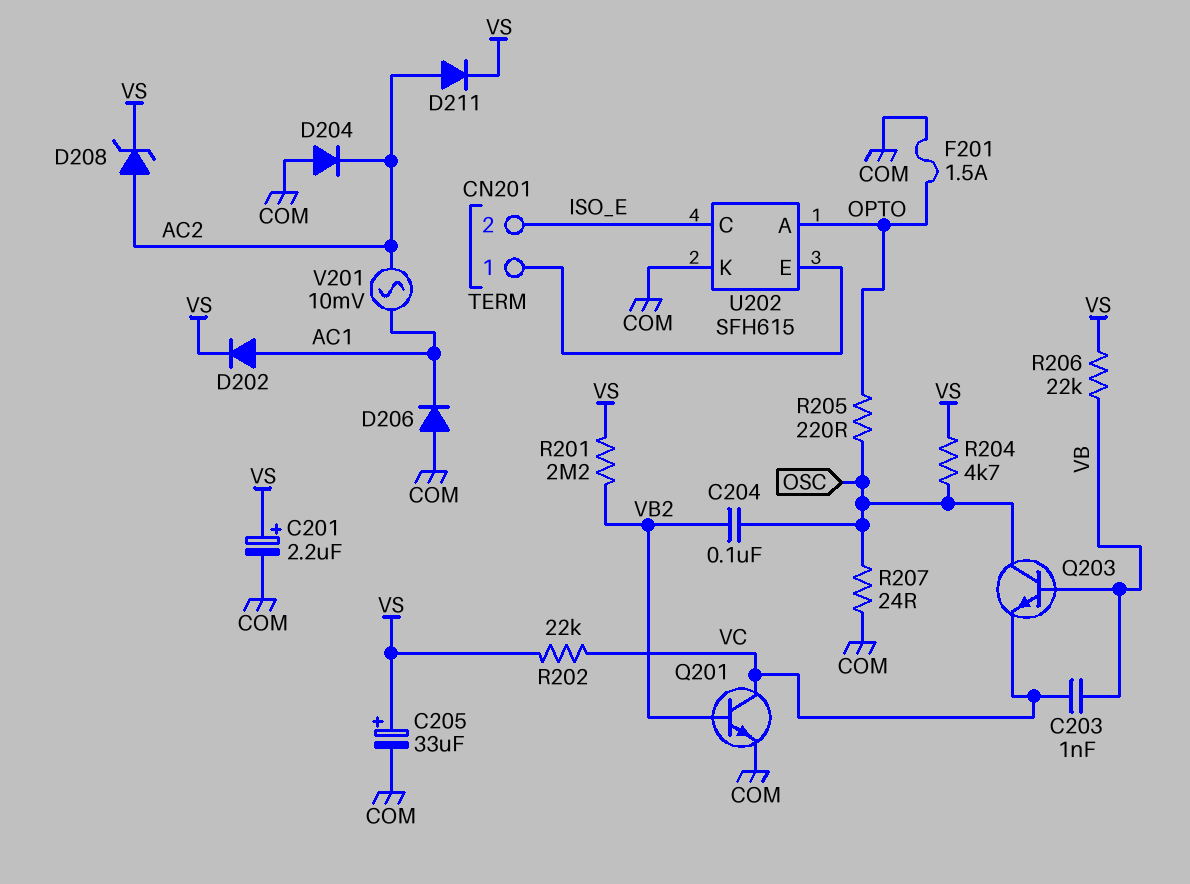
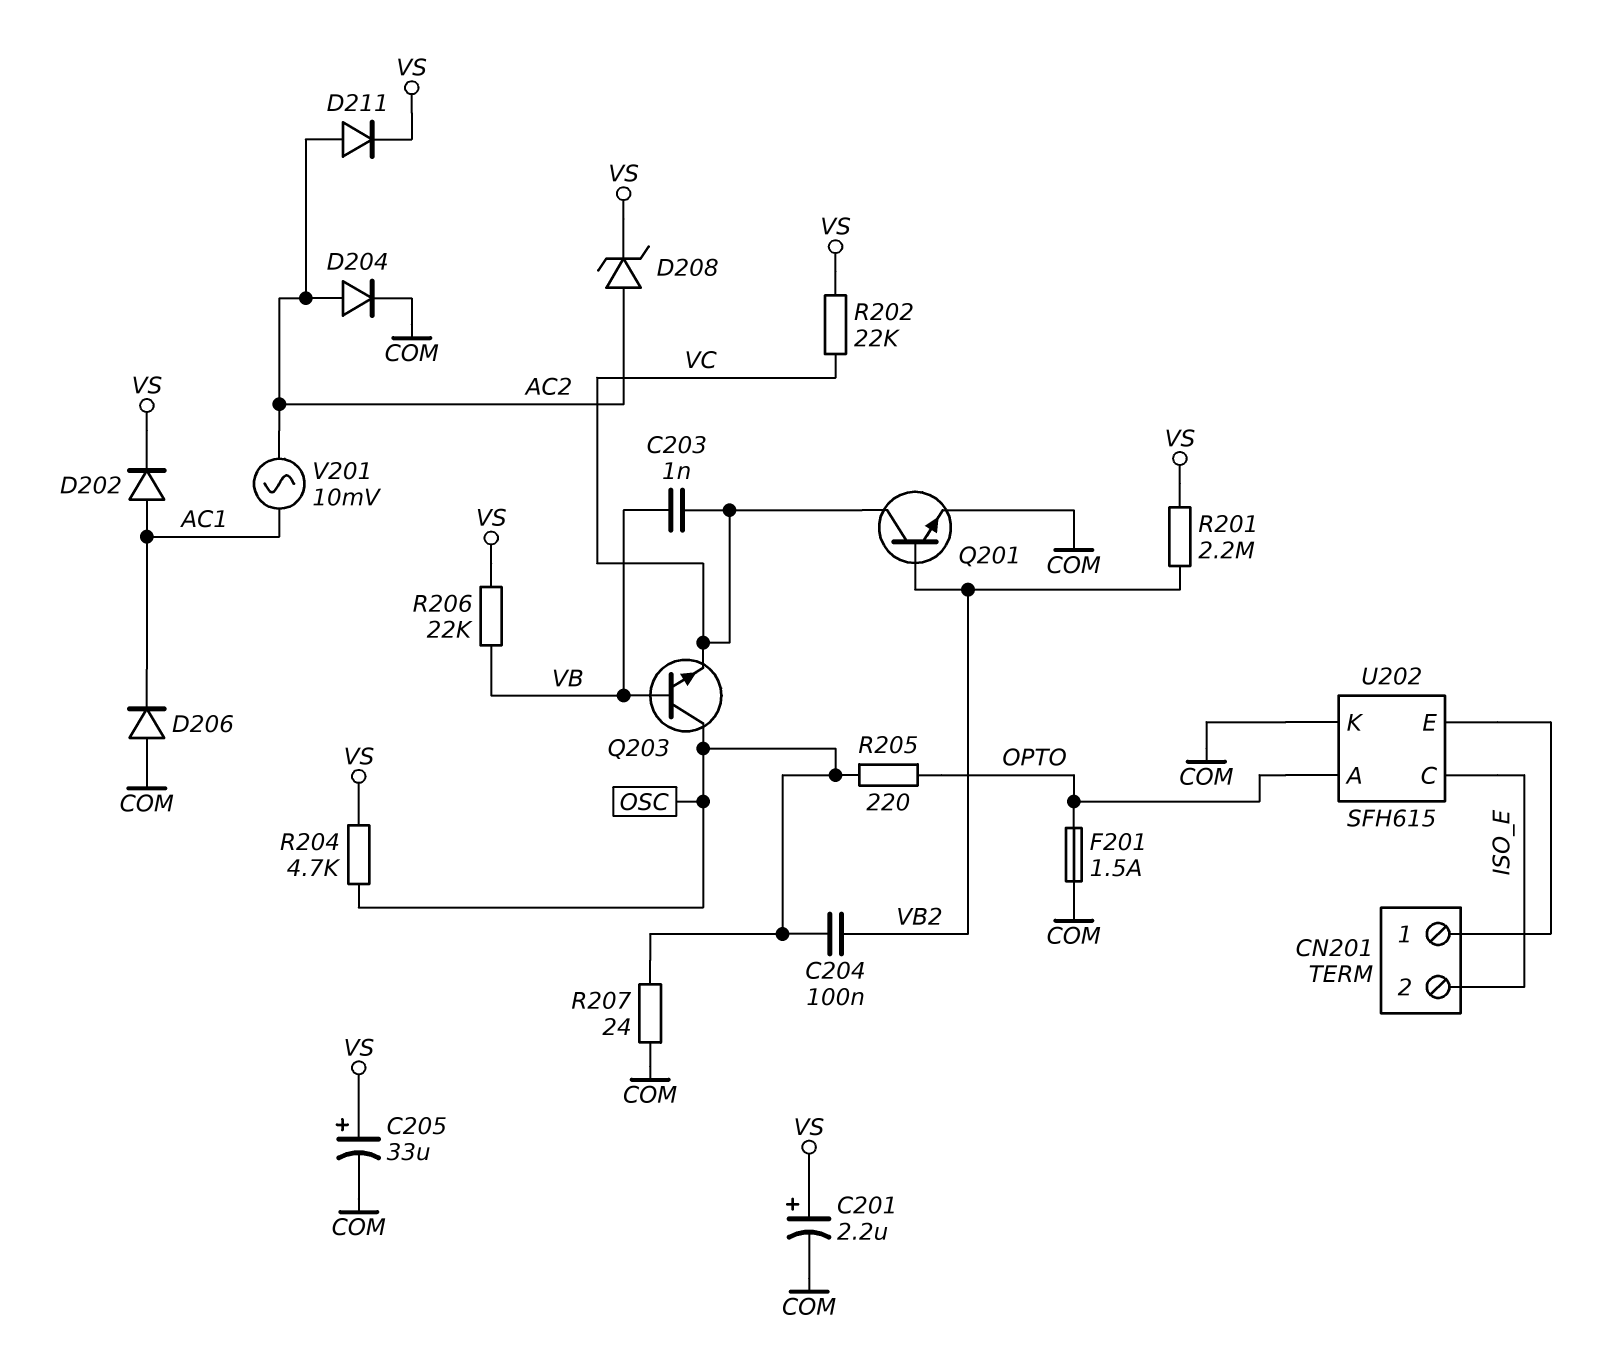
D204: diode (A COM, K AC2) -> diode (A AC2, K COM)

